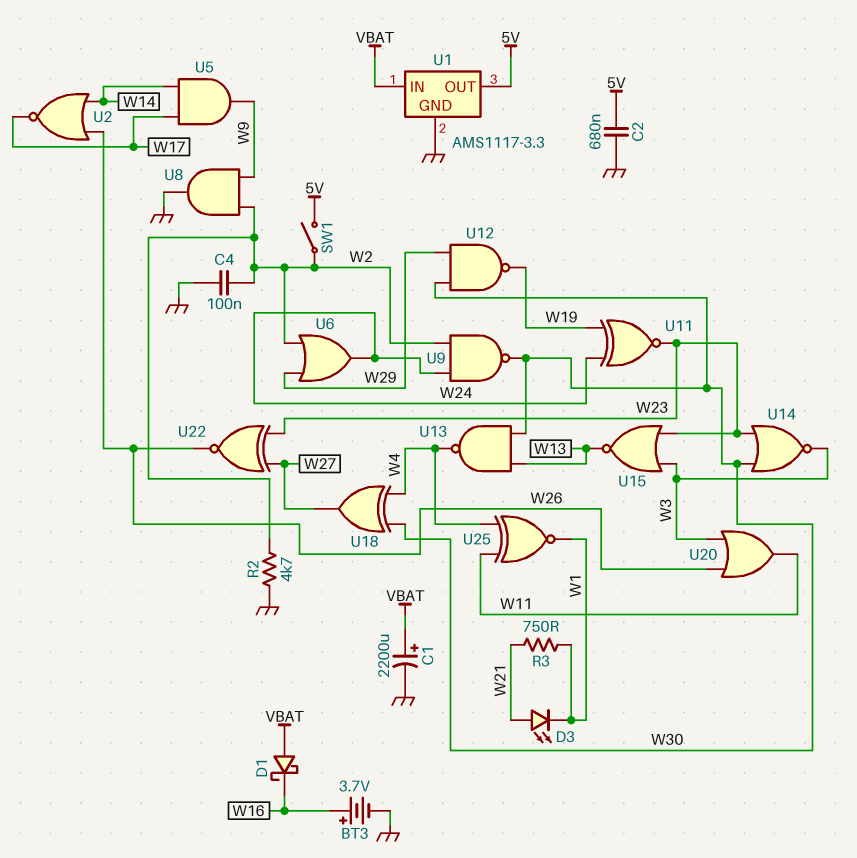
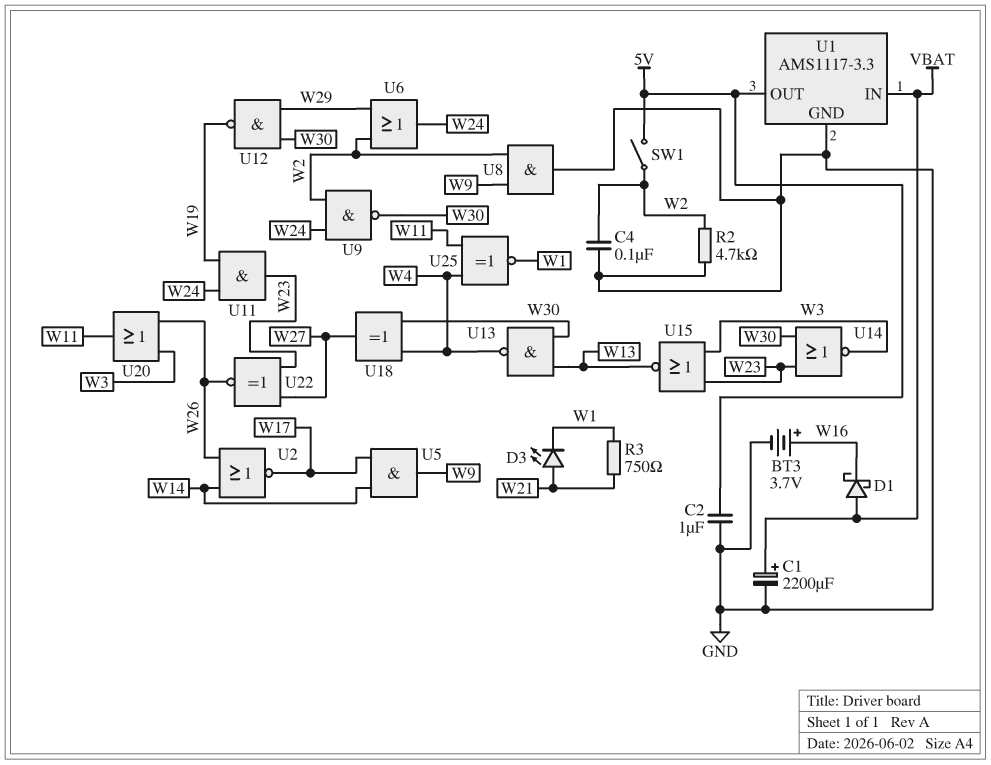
C2: 680nF (5V, GND) -> 1uF (5V, GND)
U11: XNOR (in W19, in W24, out W23) -> AND (in W19, in W24, out W23)

